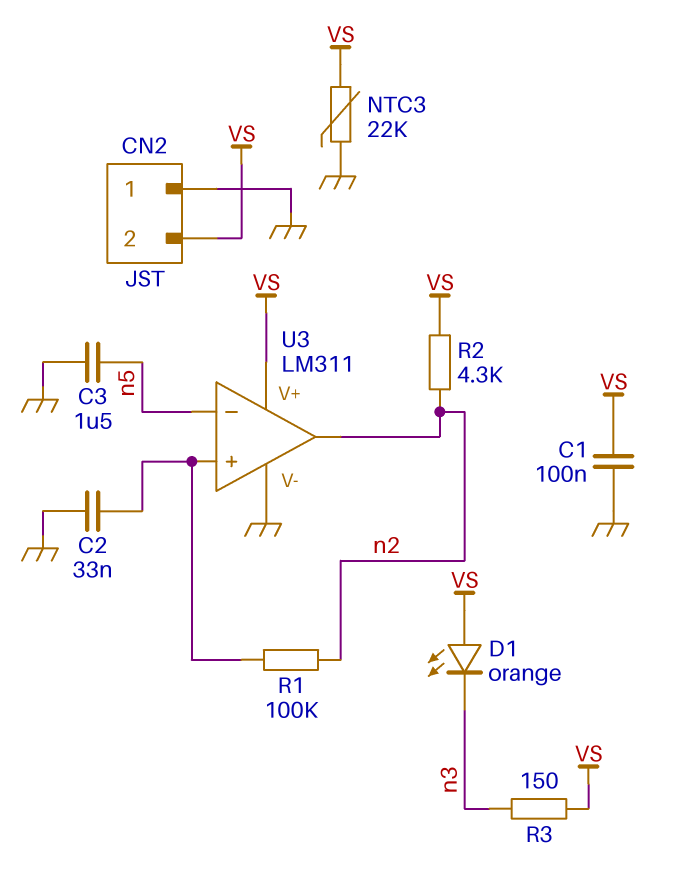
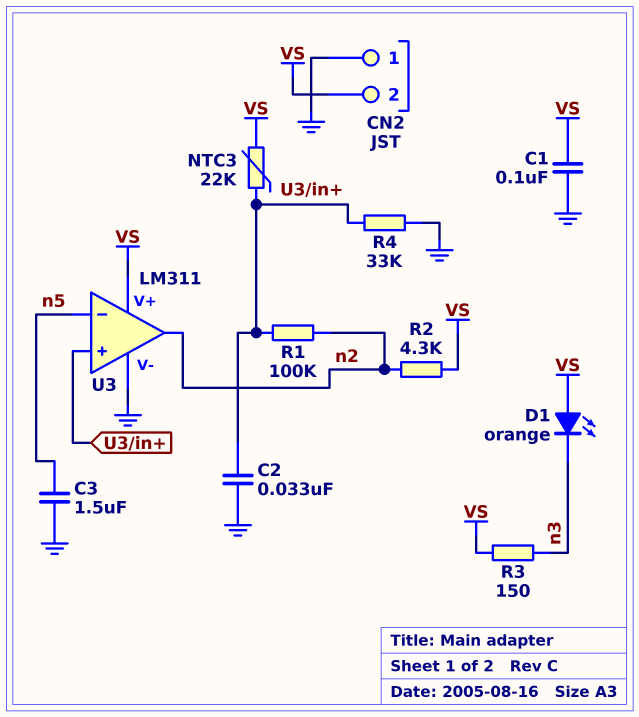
NTC3: 22k (GND, VS) -> 22k (U3/in+, VS)
R4: none -> 33k (GND, U3/in+)

